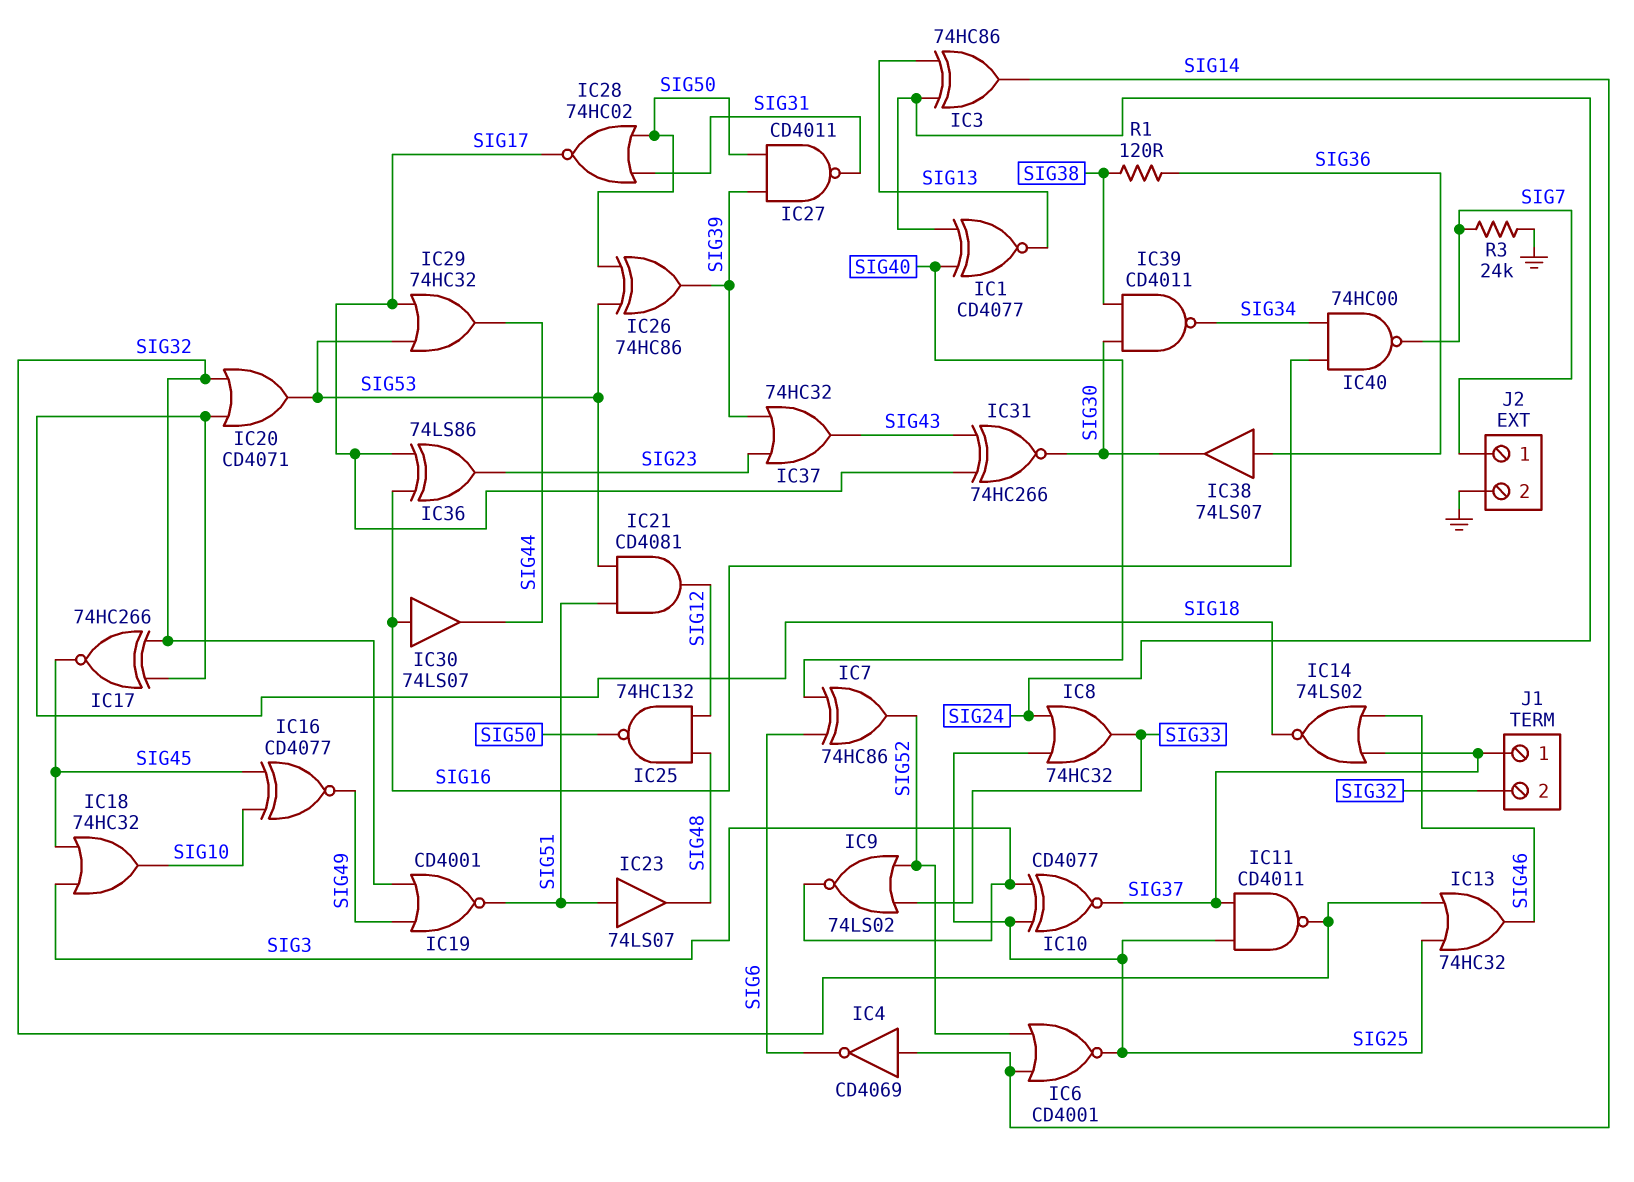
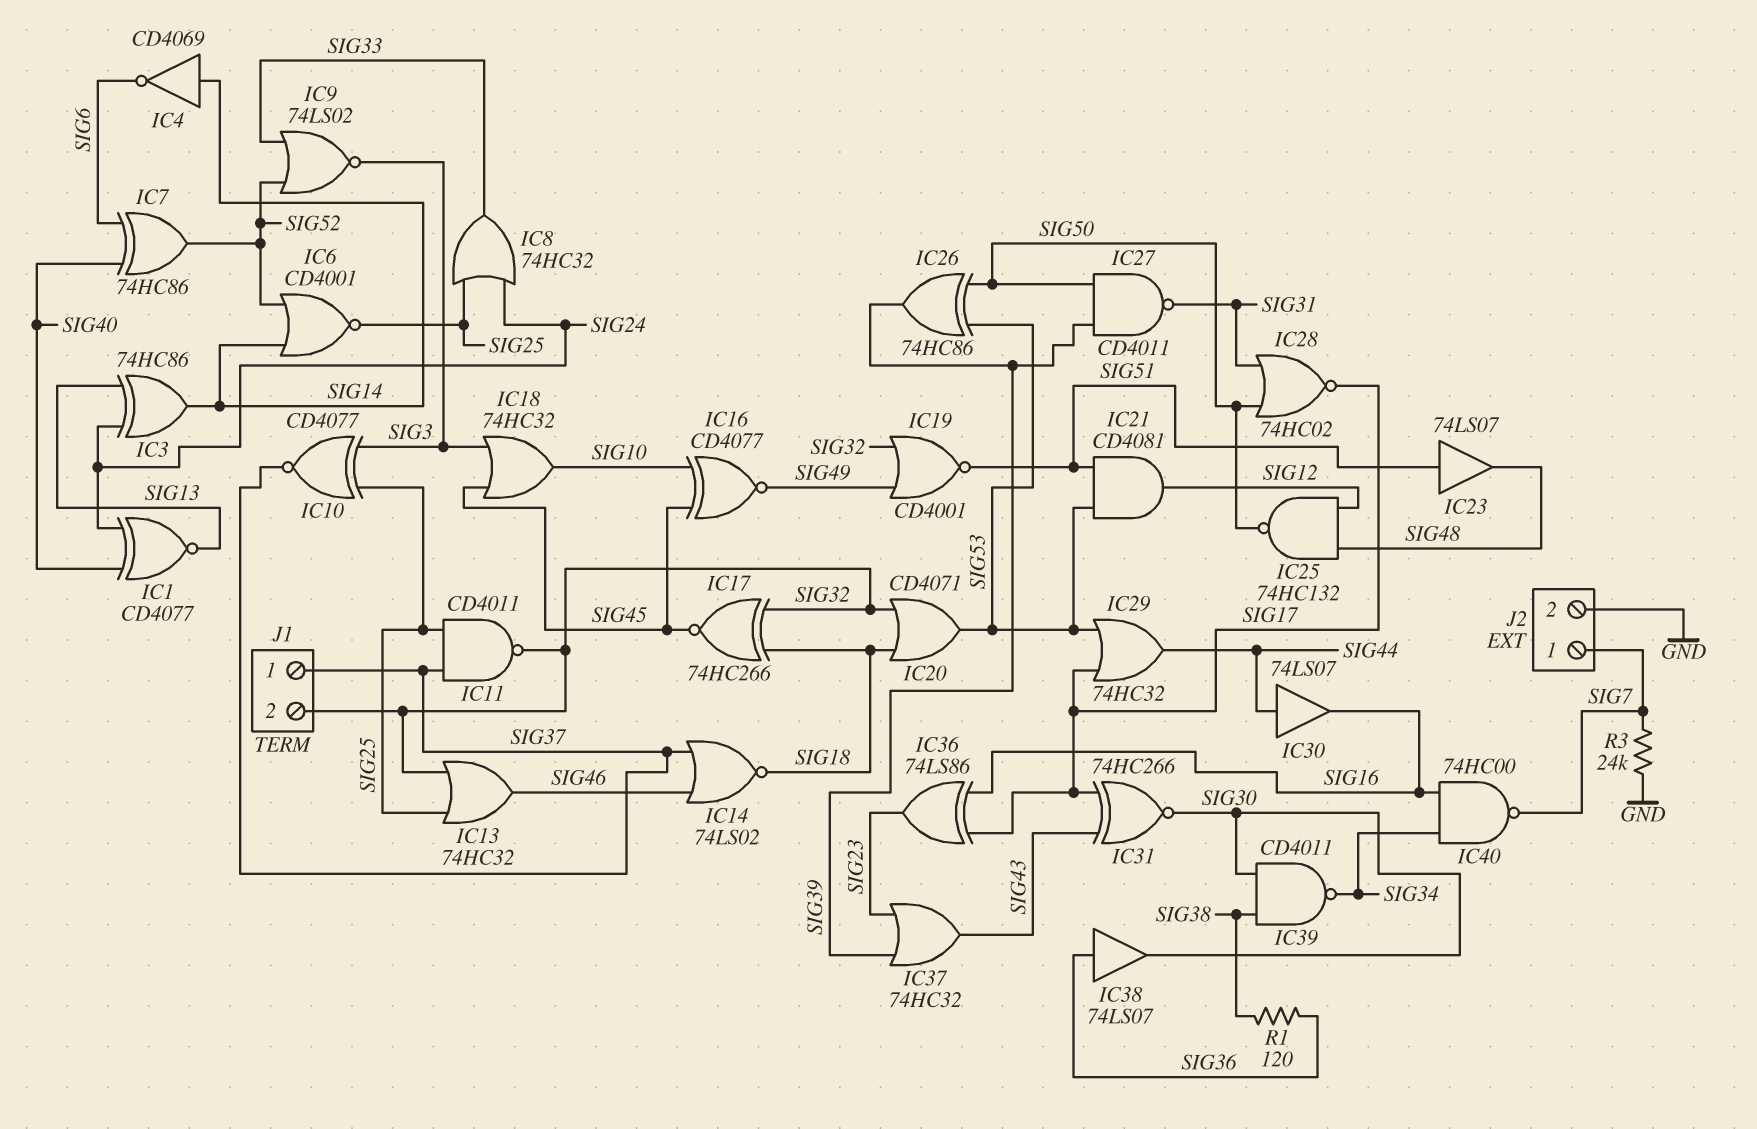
IC30: buffer 74LS07 (in SIG16, out SIG44) -> buffer 74LS07 (in SIG44, out SIG16)

